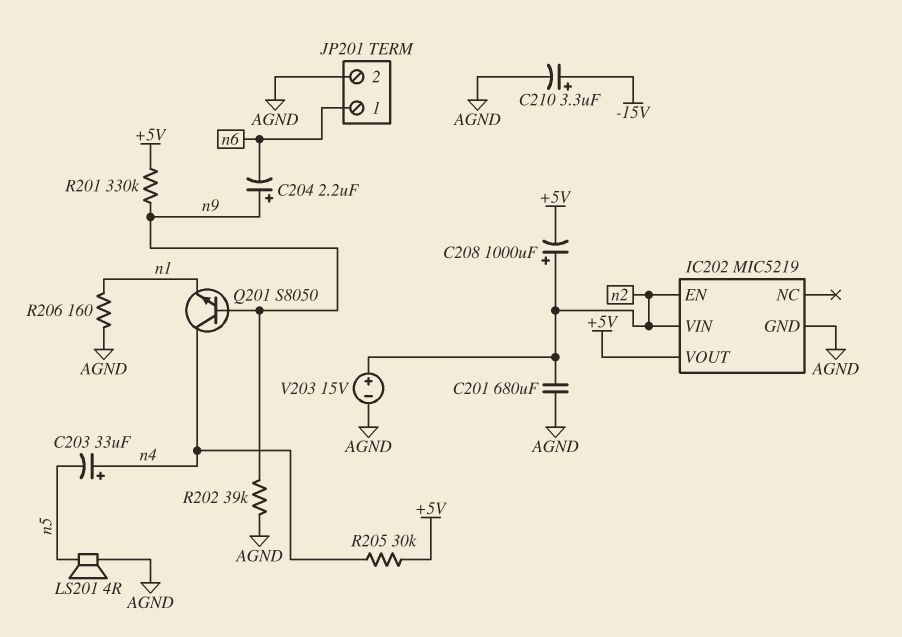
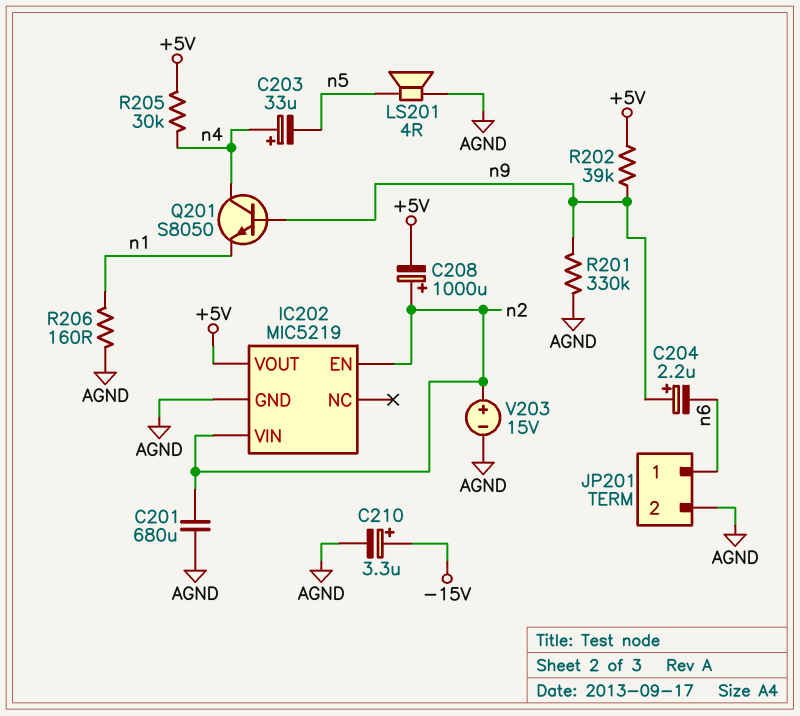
R201: 330k (+5V, n9) -> 330k (AGND, n9)
R202: 39k (AGND, n9) -> 39k (+5V, n9)

